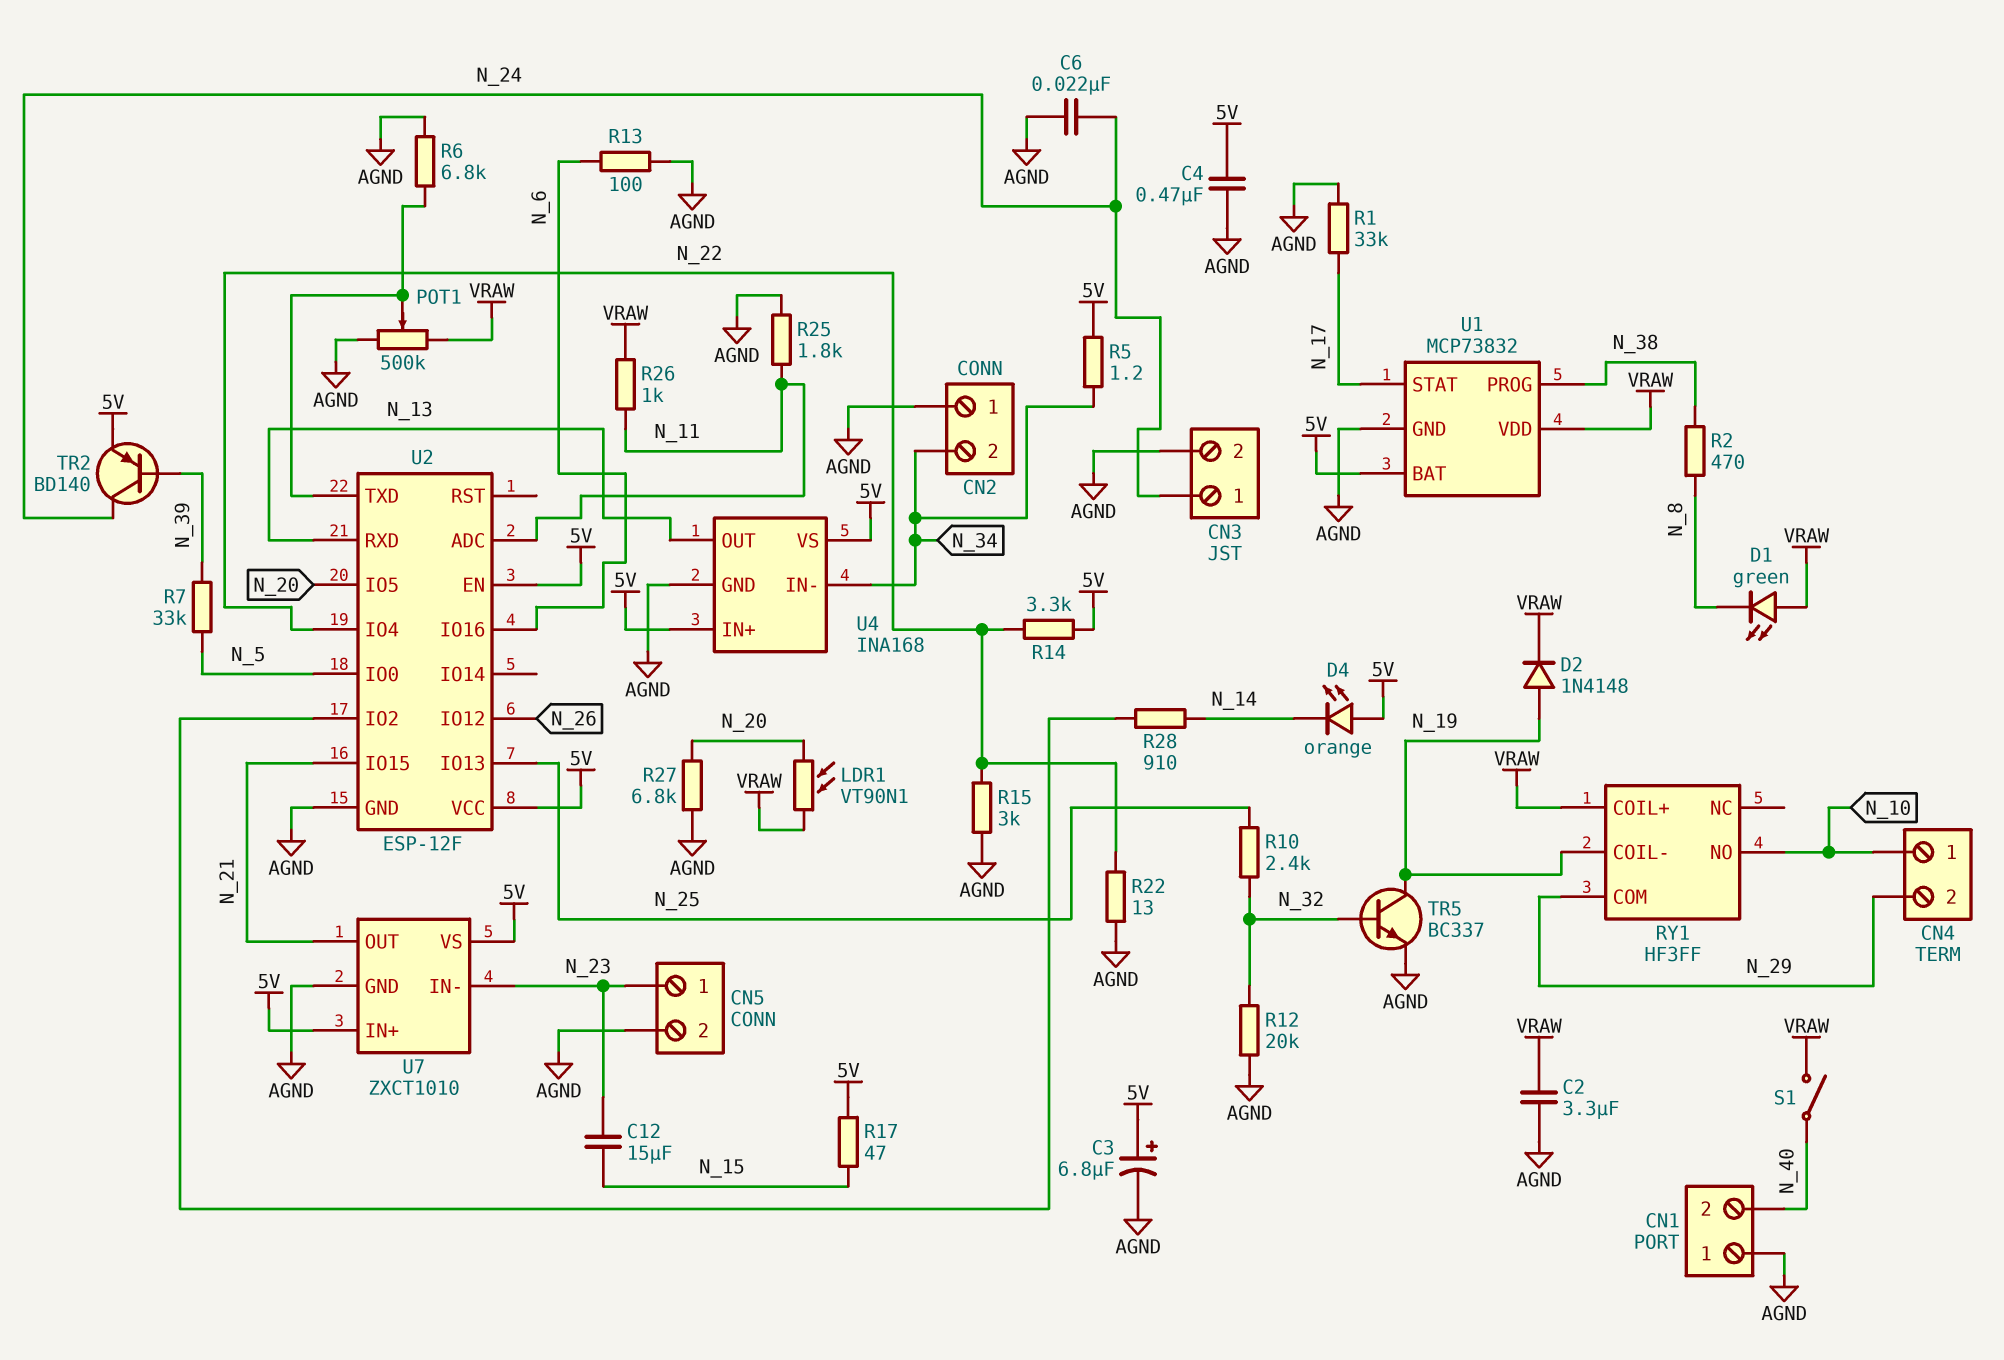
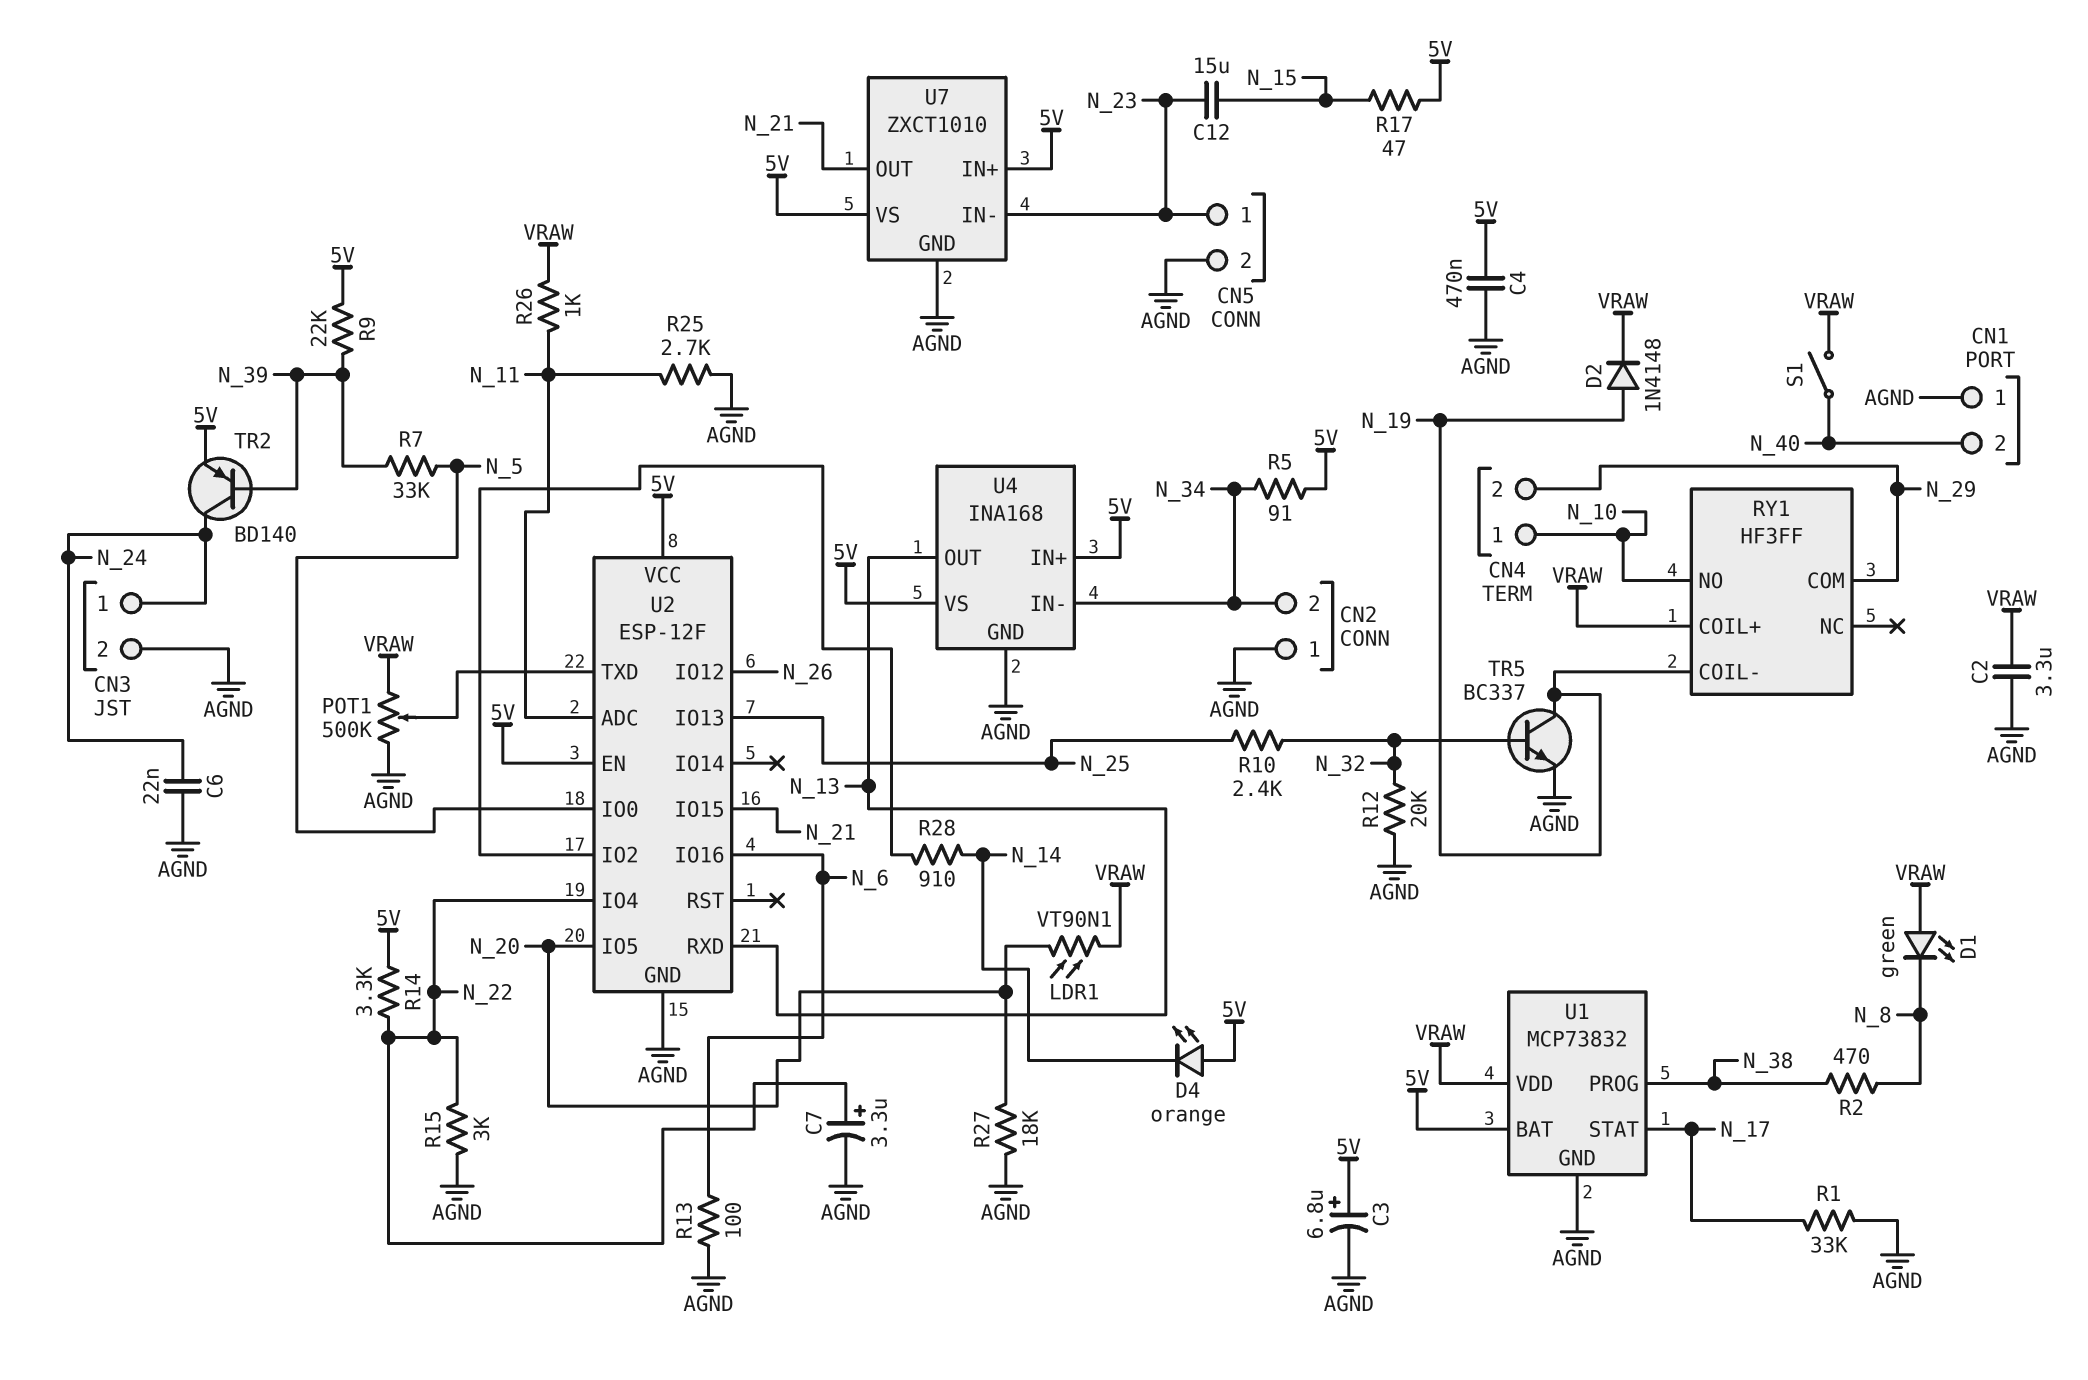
C7: none -> 3.3uF (plus N_22, minus AGND)
R5: 1.2 (5V, N_34) -> 91 (5V, N_34)
R6: 6.8k (AGND, U2/TXD) -> none
R9: none -> 22k (5V, N_39)
R22: 13 (AGND, N_22) -> none
R25: 1.8k (AGND, N_11) -> 2.7k (AGND, N_11)
R27: 6.8k (AGND, N_20) -> 18k (AGND, N_20)

